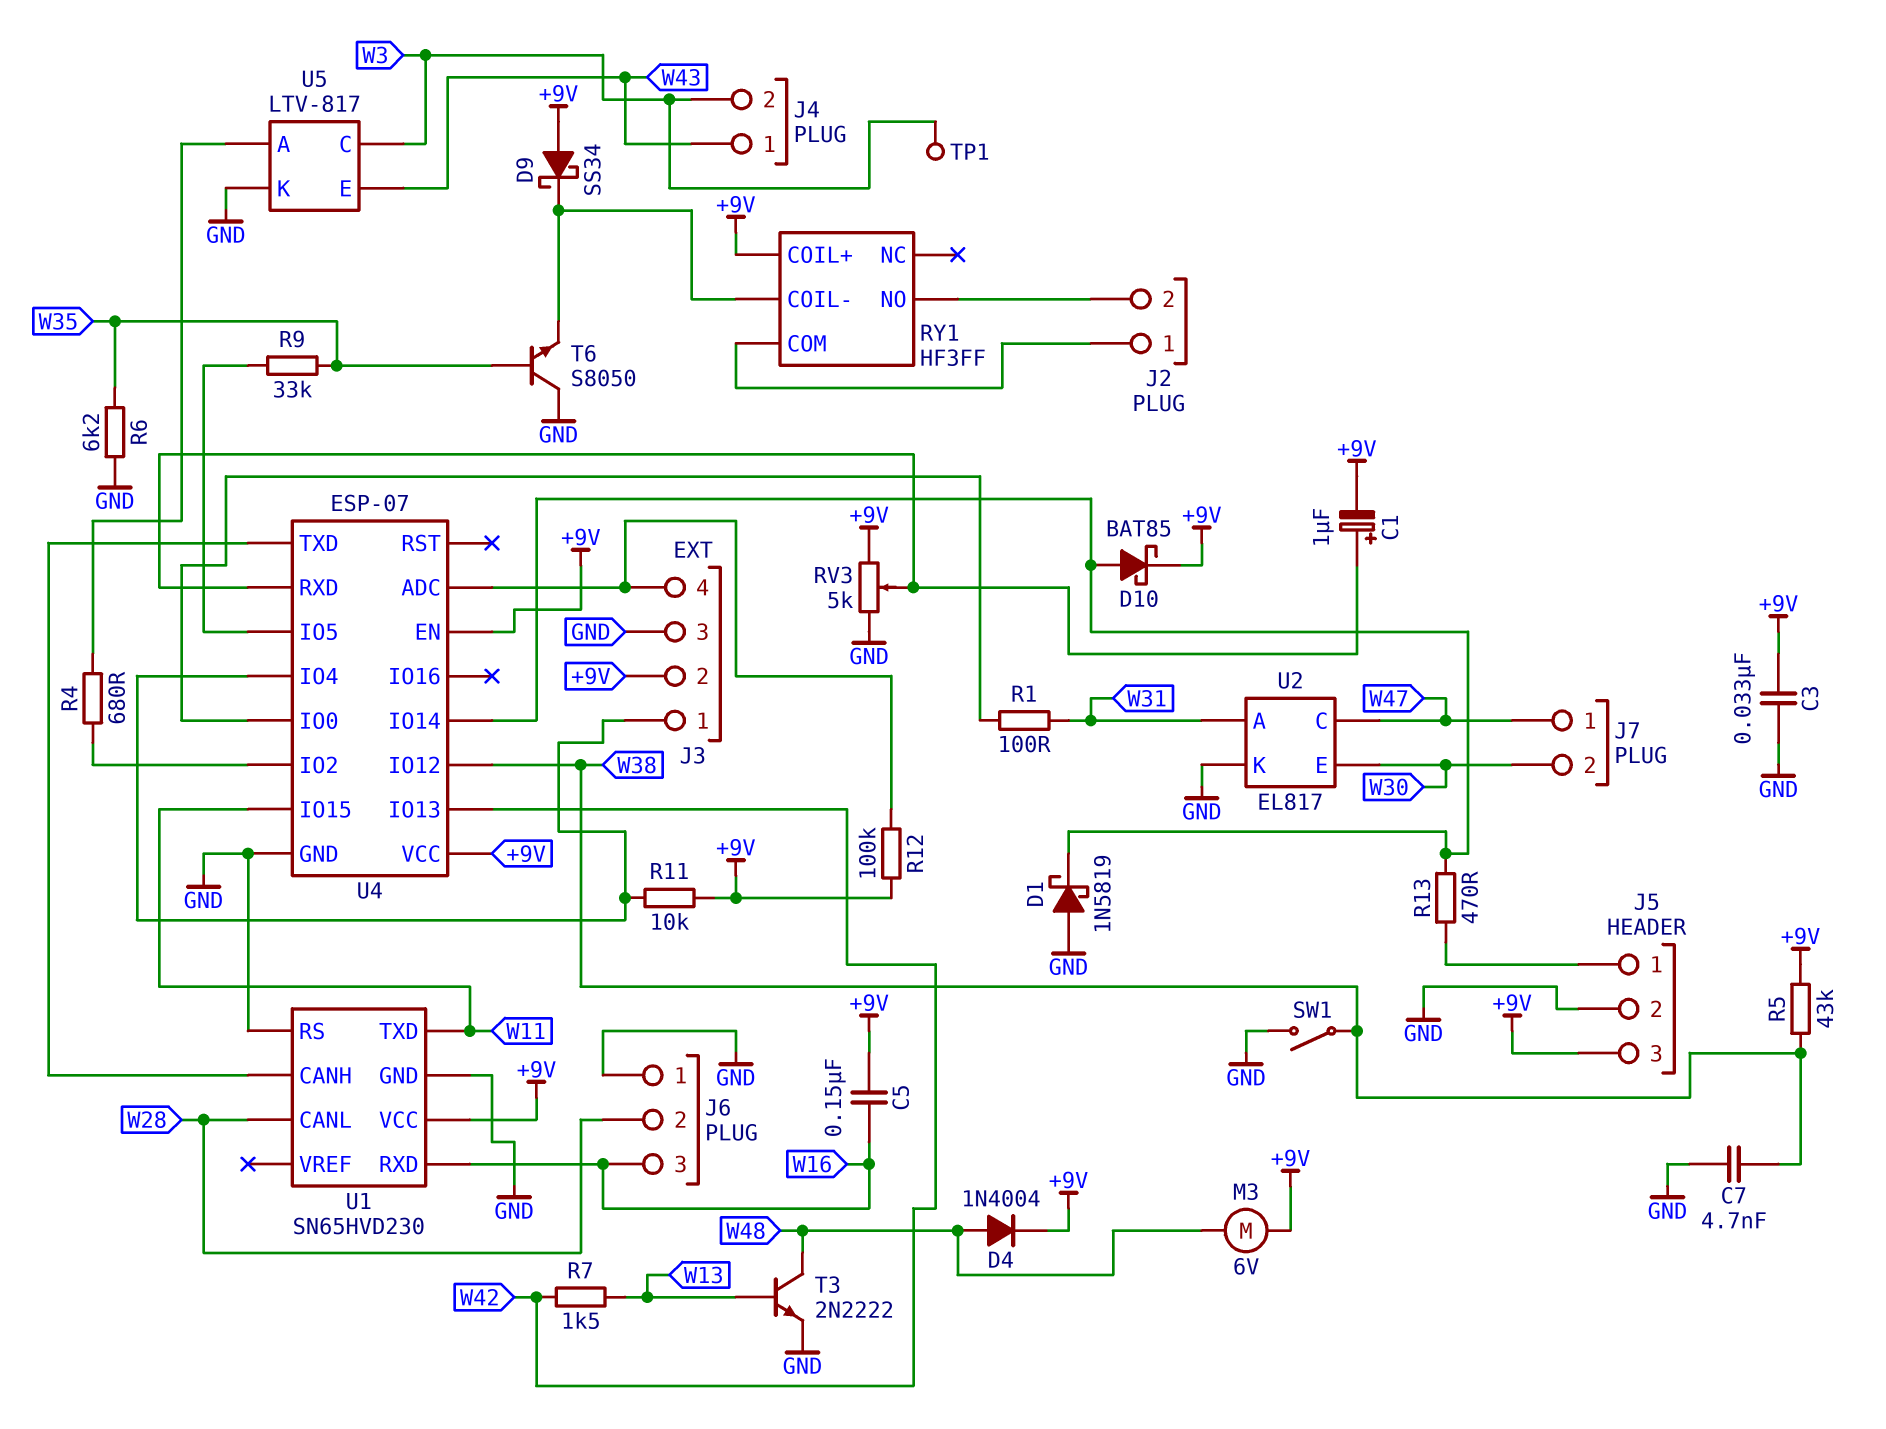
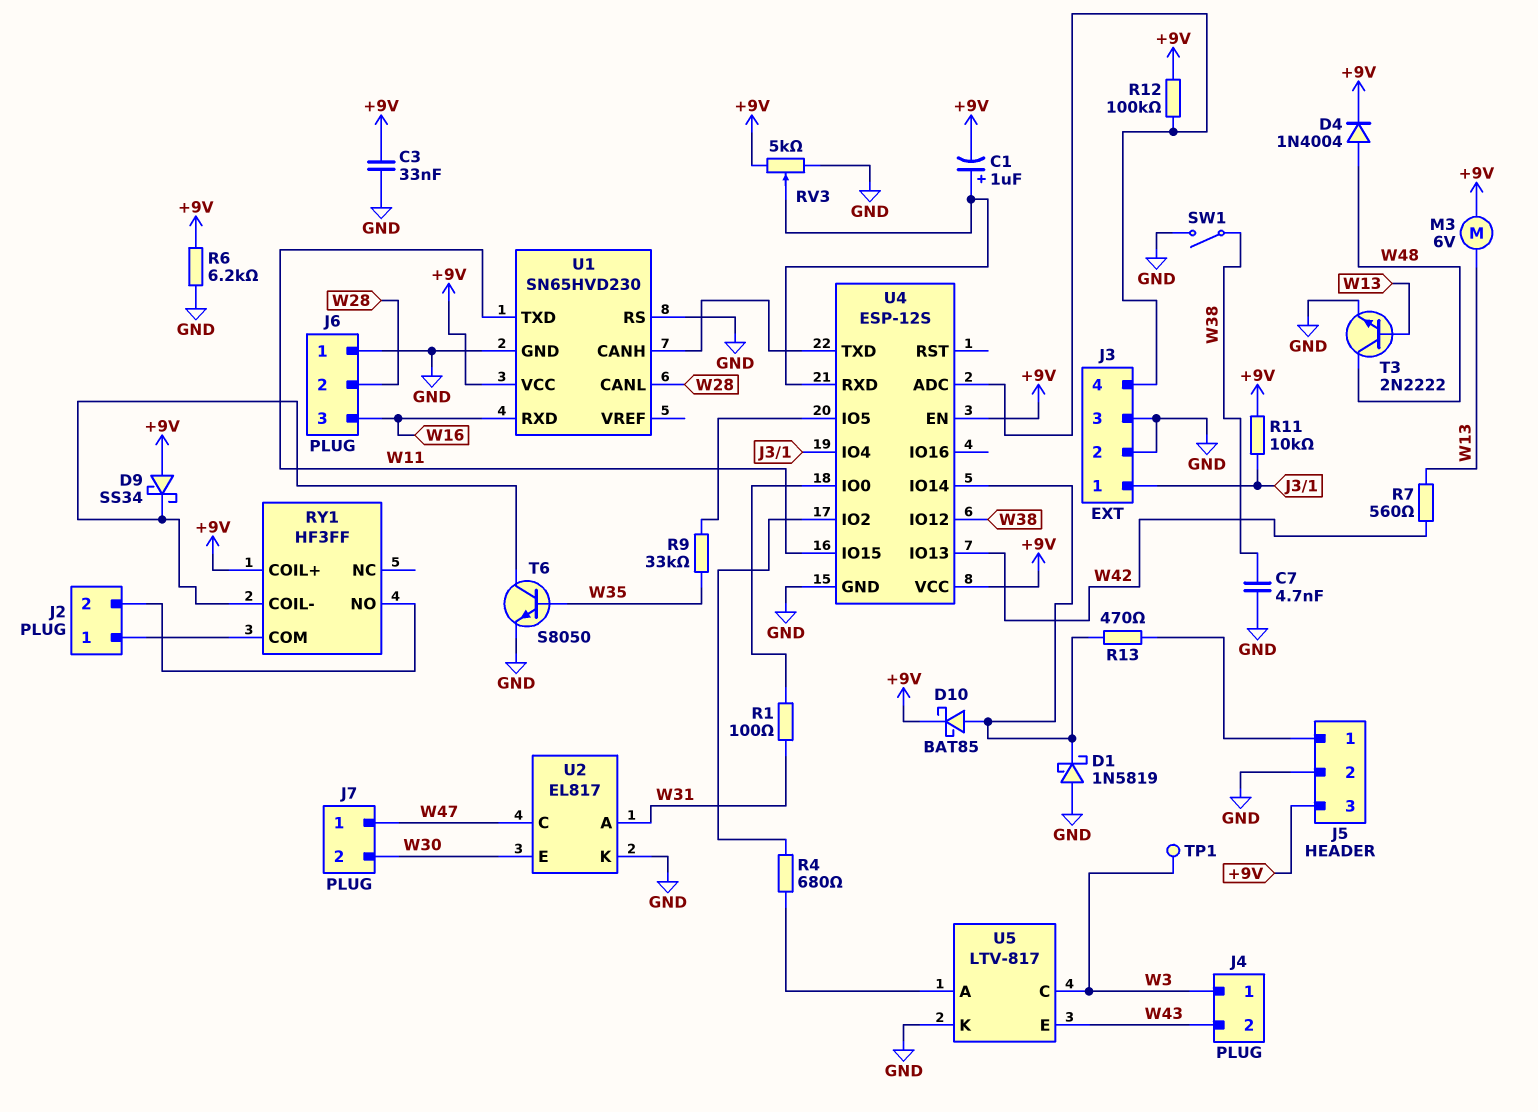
C5: 150nF (+9V, W16) -> none
J3 pin 2: +9V -> GND
J4 pin 1: W43 -> W3
J4 pin 2: W3 -> W43
M3: motor 6V (+9V, W48) -> motor 6V (+9V, W13)
R5: 43k (+9V, W38) -> none
R6: 6.2k (GND, W35) -> 6.2k (+9V, GND)
R7: 1.5k (W13, W42) -> 560 (W13, W42)
T6: NPN S8050 (B W35, C GND, E RY1/COIL-) -> NPN S8050 (B W35, C RY1/COIL-, E GND)
U4: ESP-07 -> ESP-12S

